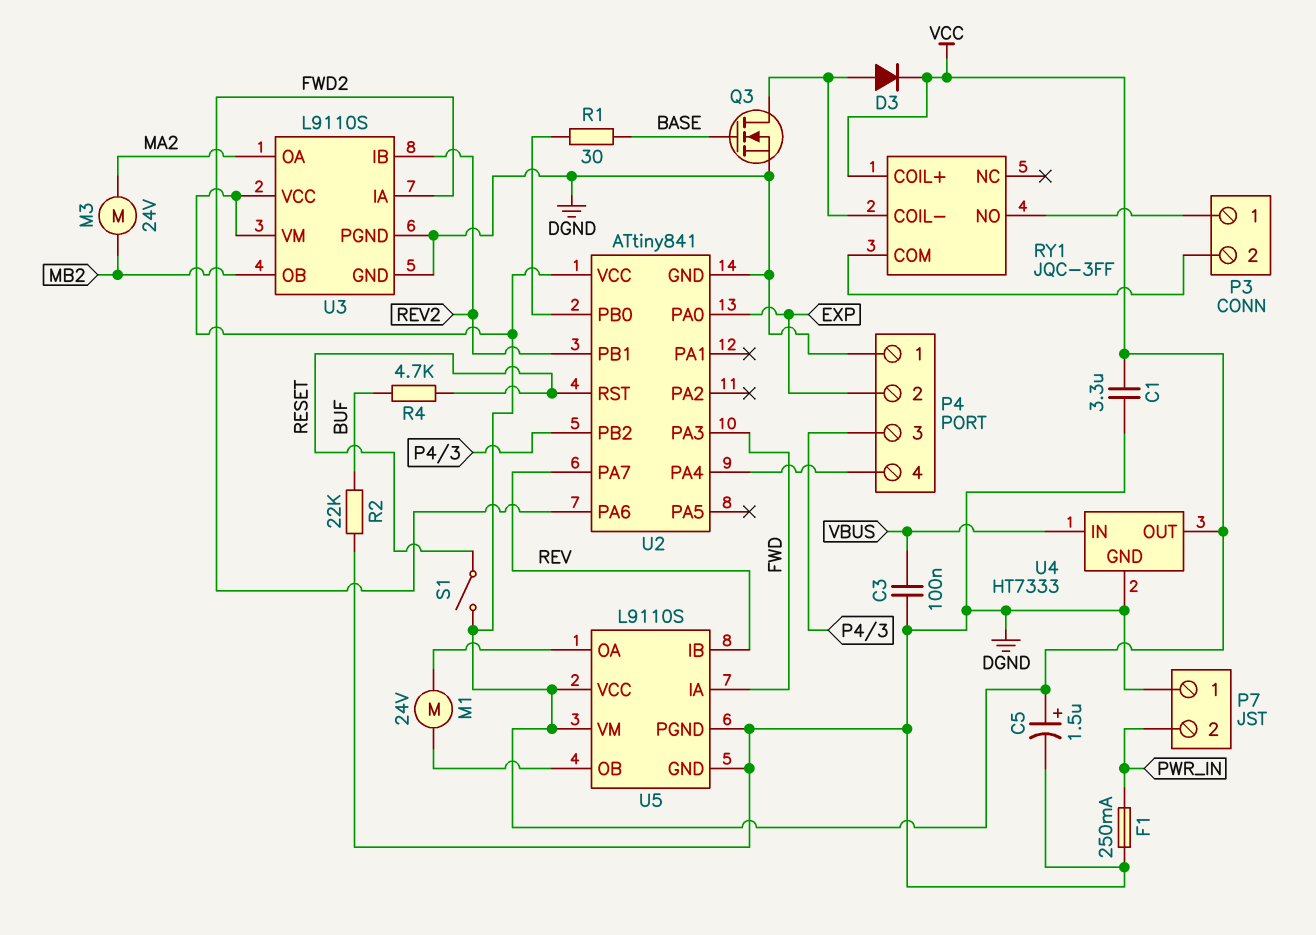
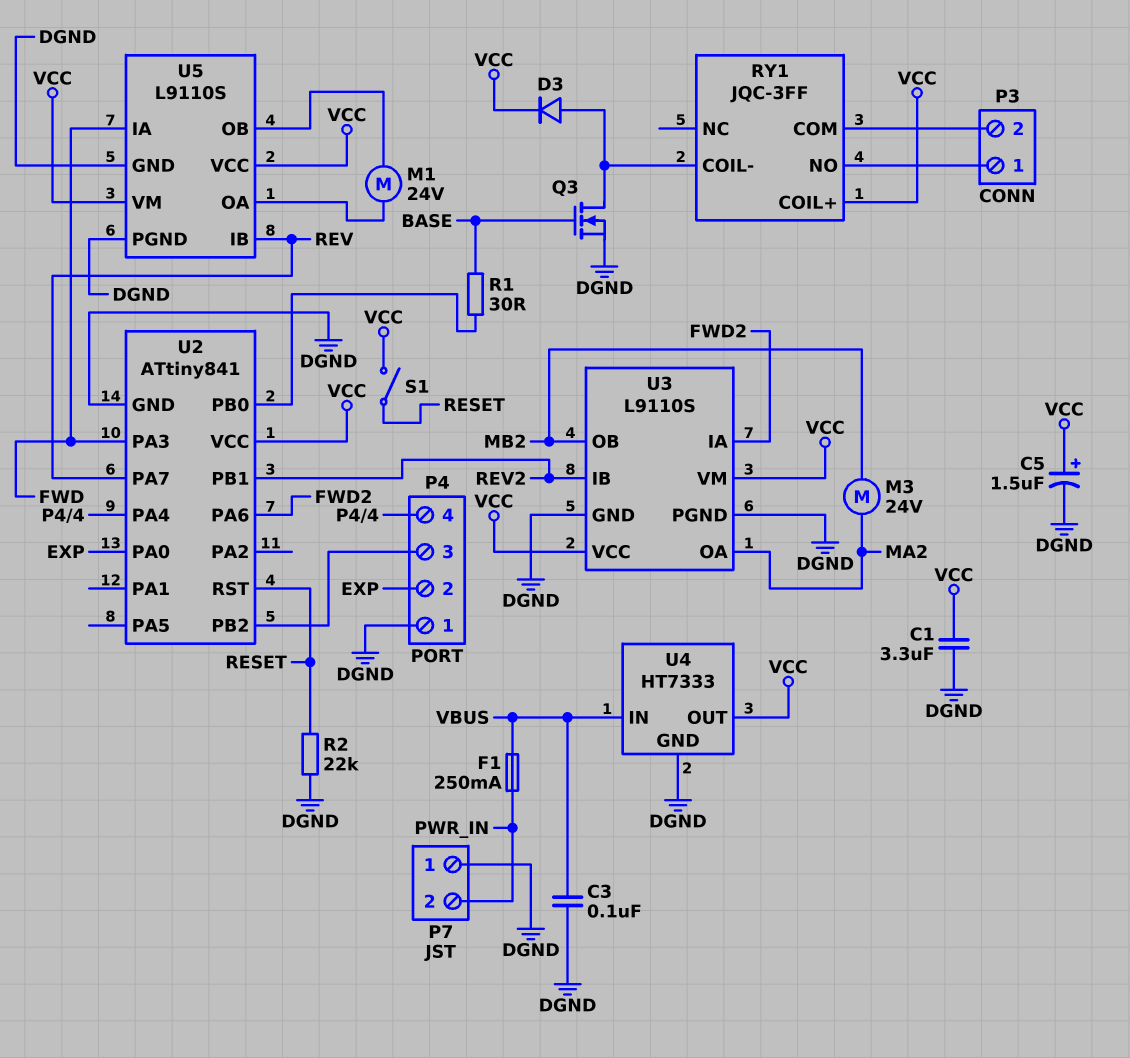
F1: 250mA (DGND, PWR_IN) -> 250mA (PWR_IN, VBUS)
R2: 22k (BUF, DGND) -> 22k (DGND, RESET)
R4: 4.7k (BUF, RESET) -> none

